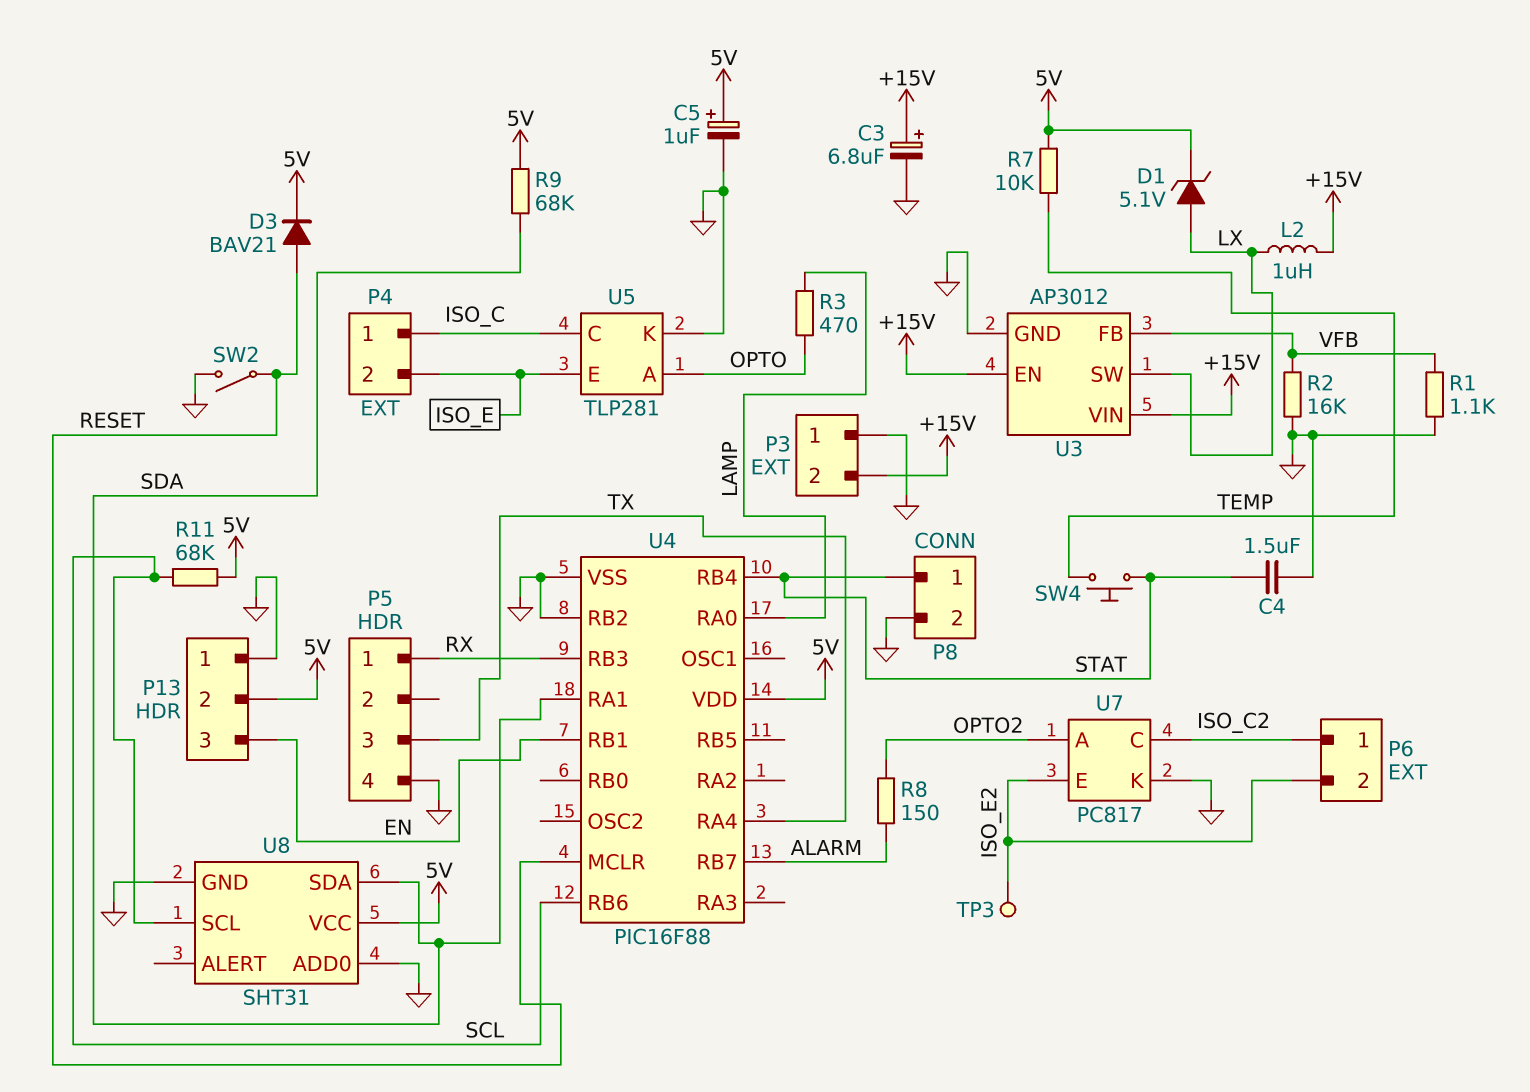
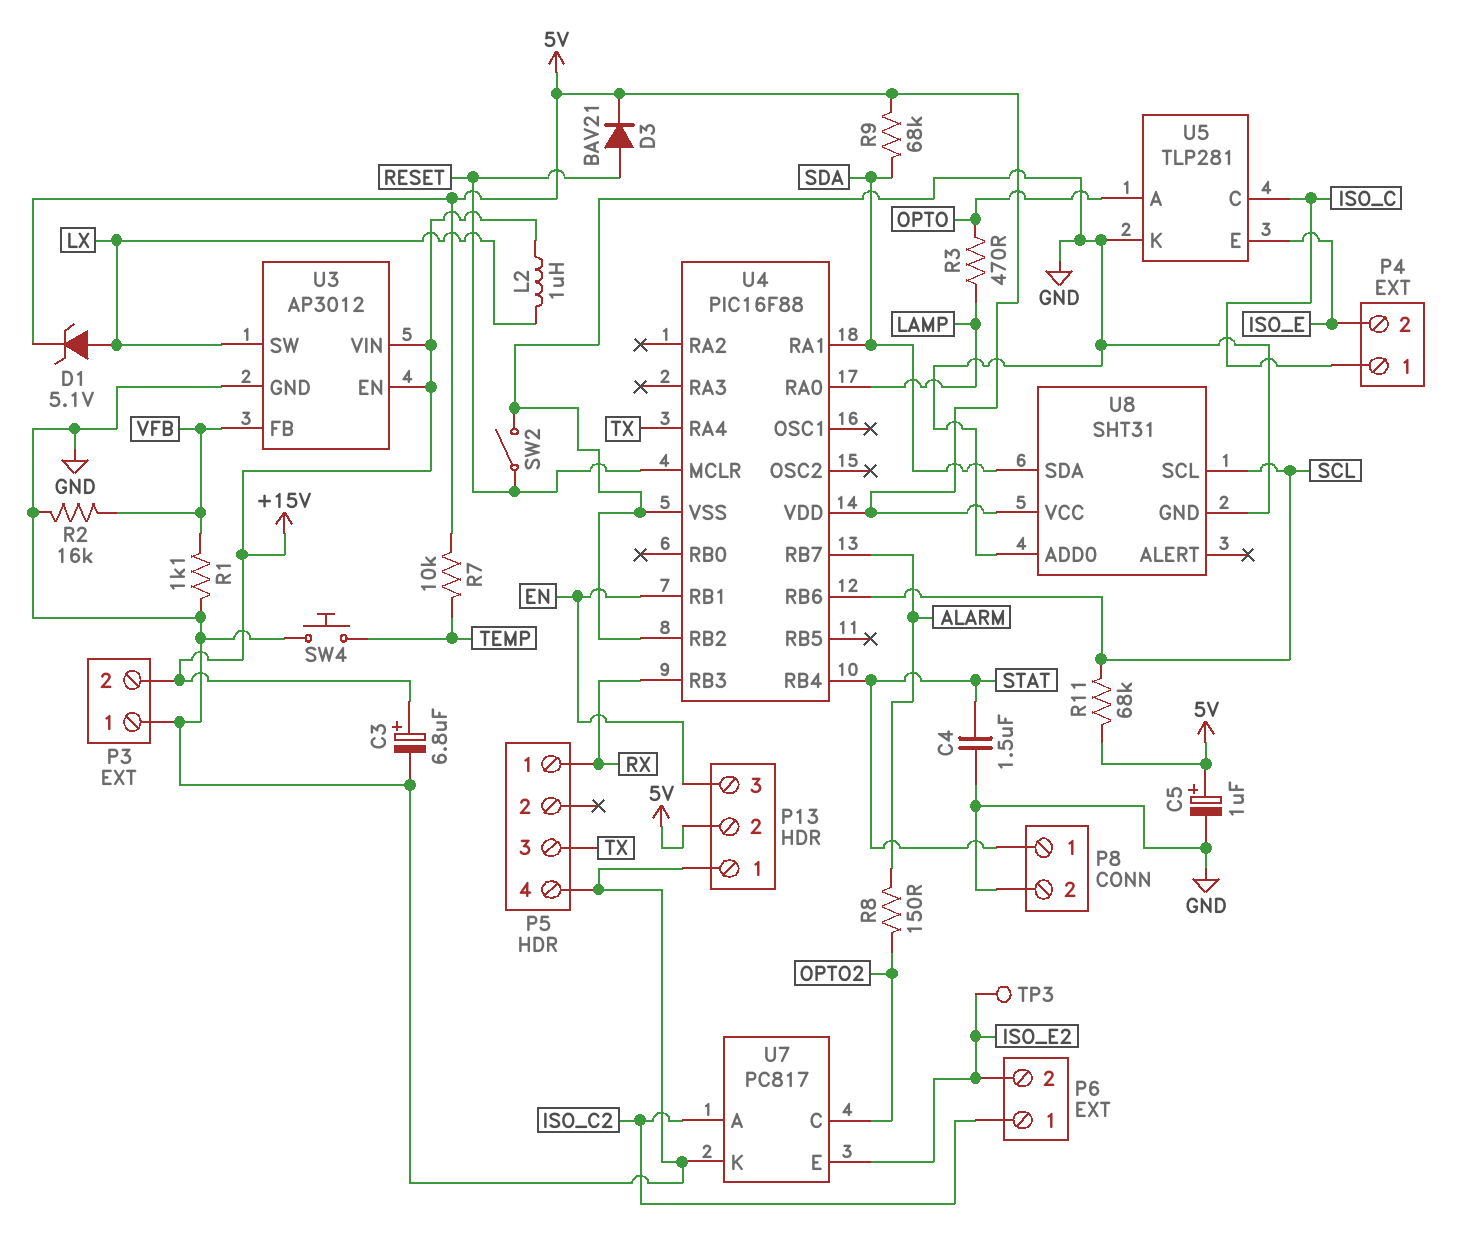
SW4: button (STAT, TEMP) -> button (GND, TEMP)
U7 pin A: OPTO2 -> ISO_C2
U7 pin C: ISO_C2 -> OPTO2

